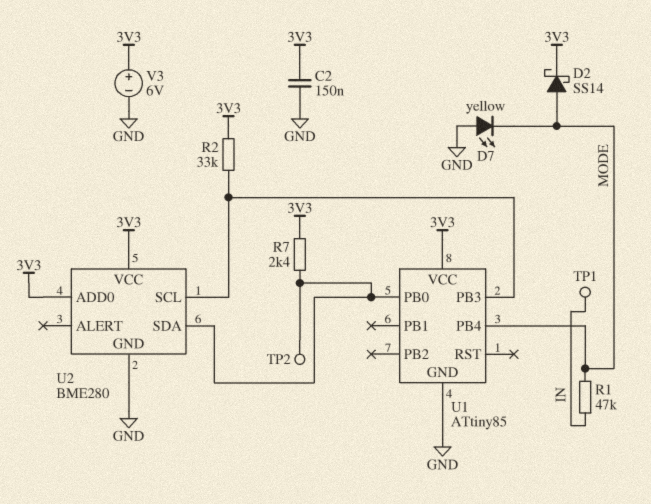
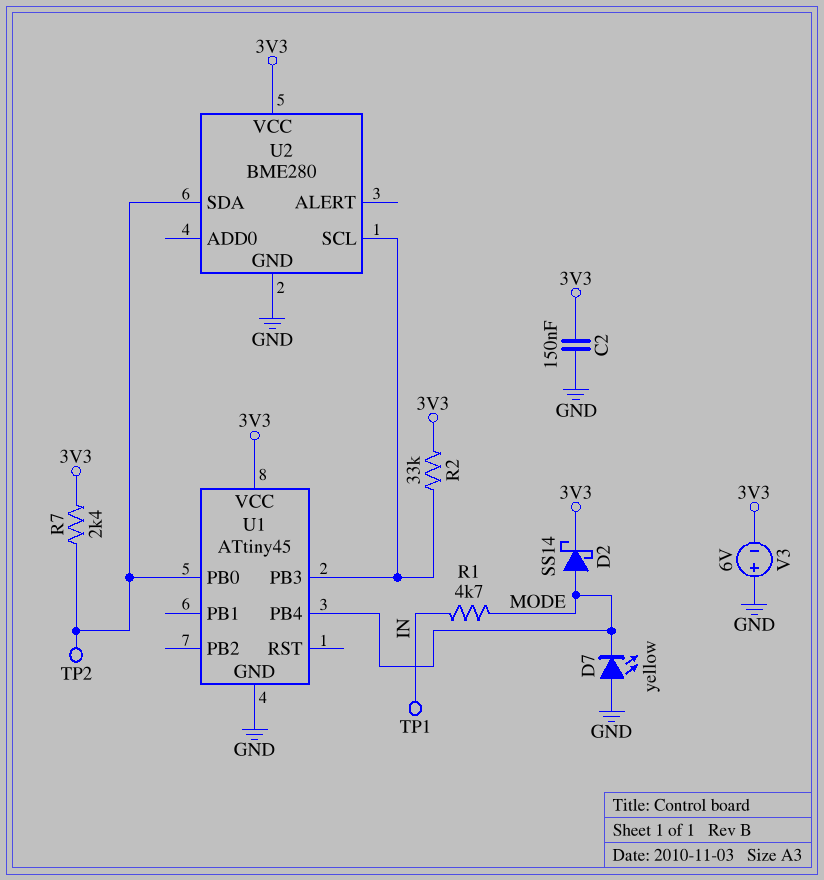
R1: 47k (IN, MODE) -> 4.7k (IN, MODE)
U1: ATtiny85 -> ATtiny45
U2 pin ADD0: 3V3 -> none
V3: 6V (plus 3V3, minus GND) -> 6V (plus GND, minus 3V3)

